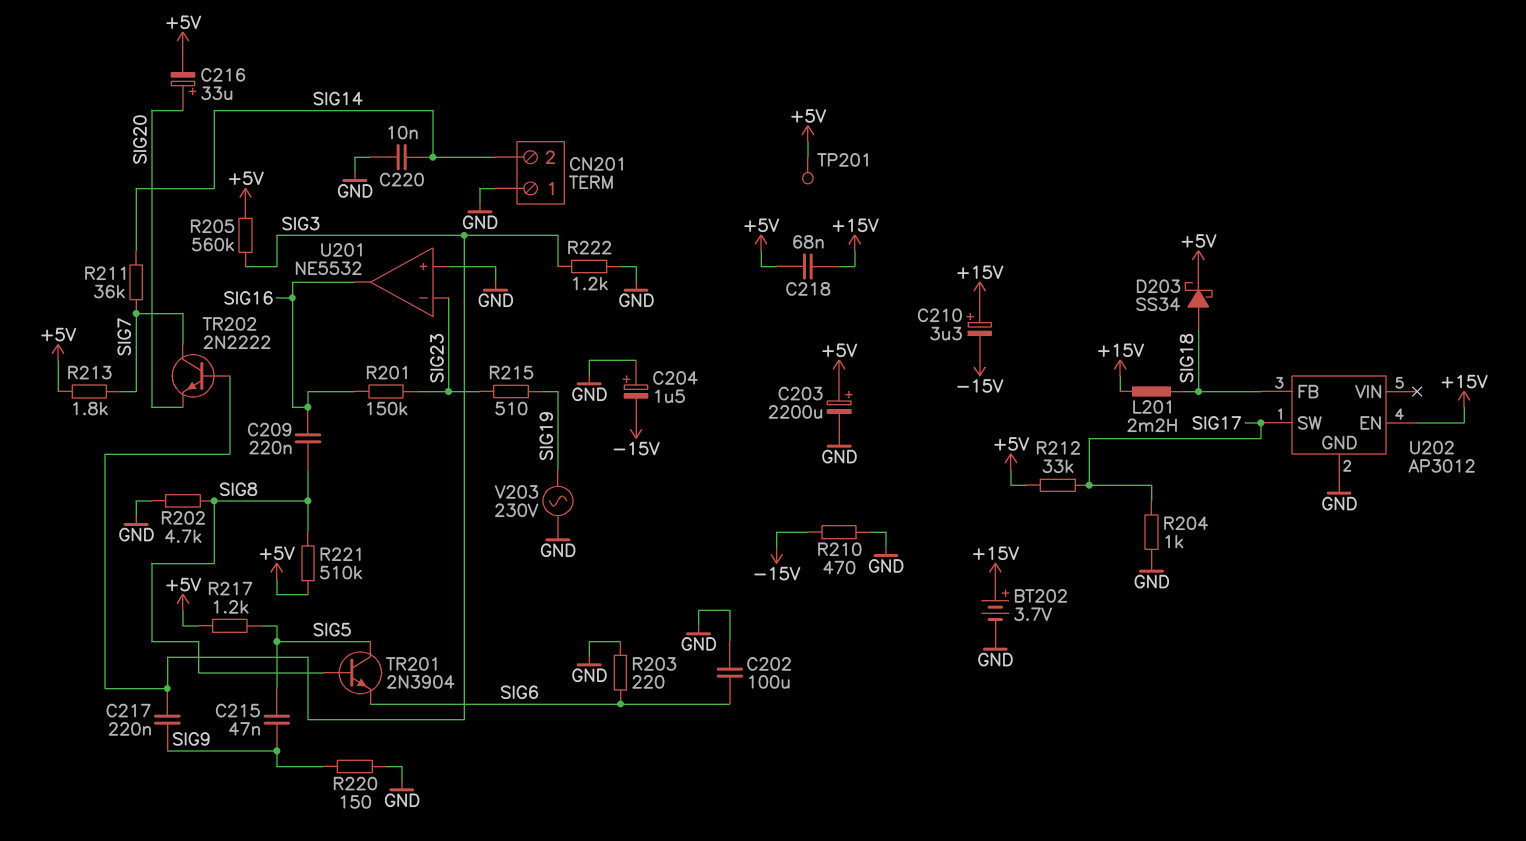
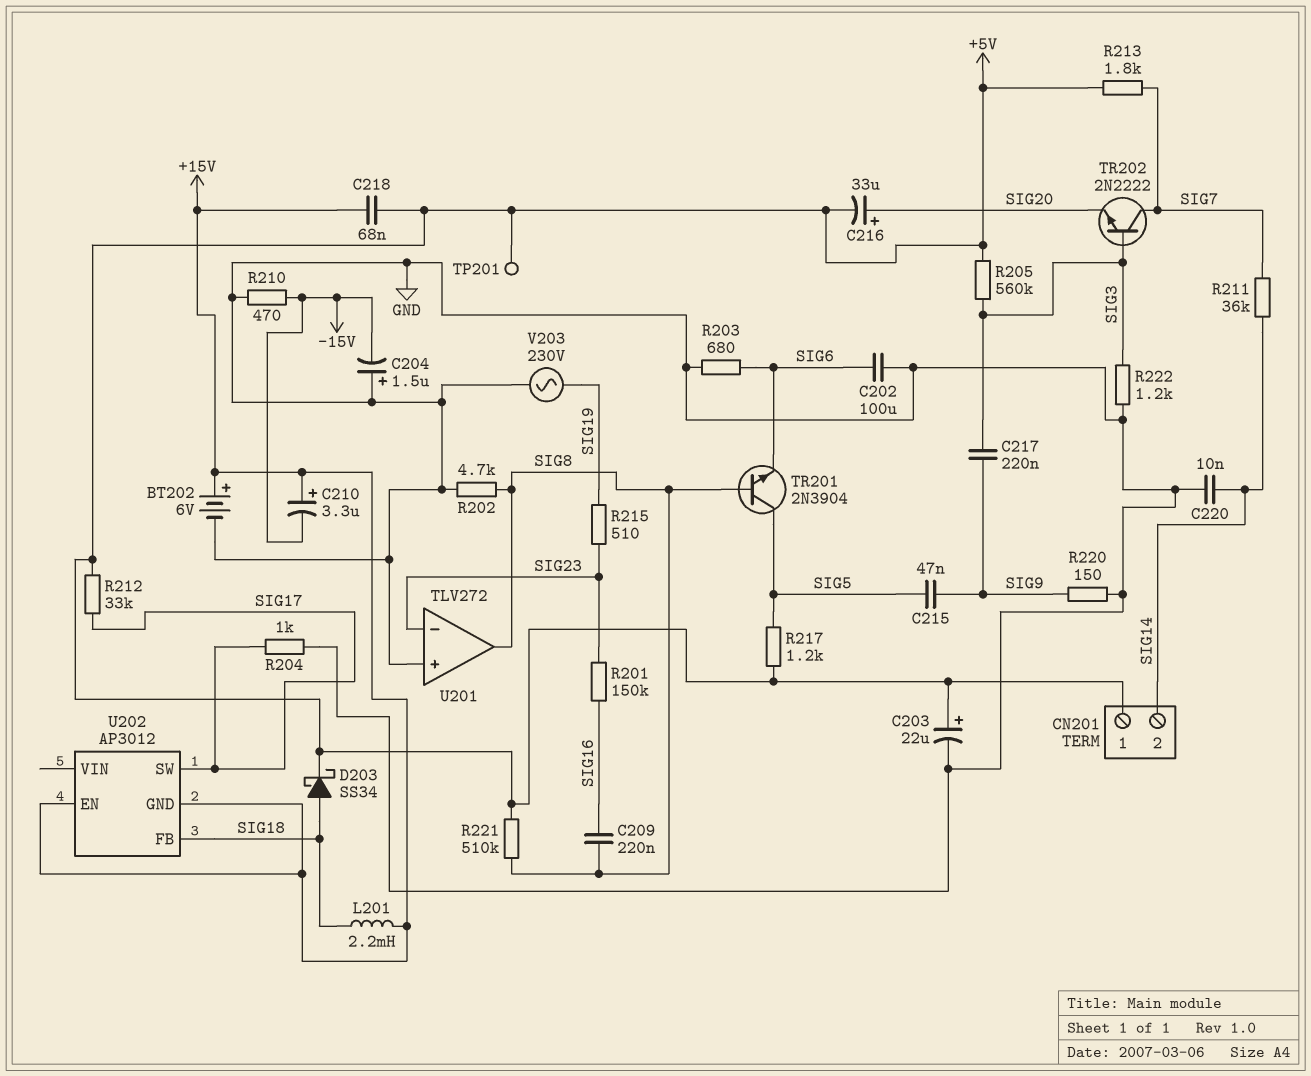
BT202: 3.7V (plus +15V, minus GND) -> 6V (plus +15V, minus GND)
C203: 2200uF (plus +5V, minus GND) -> 22uF (plus +5V, minus GND)
CN201 pin 1: GND -> +5V
R203: 220 (GND, SIG6) -> 680 (GND, SIG6)
U201: NE5532 -> TLV272
U201 pin out: SIG16 -> SIG8
U202 pin GND: GND -> +15V

